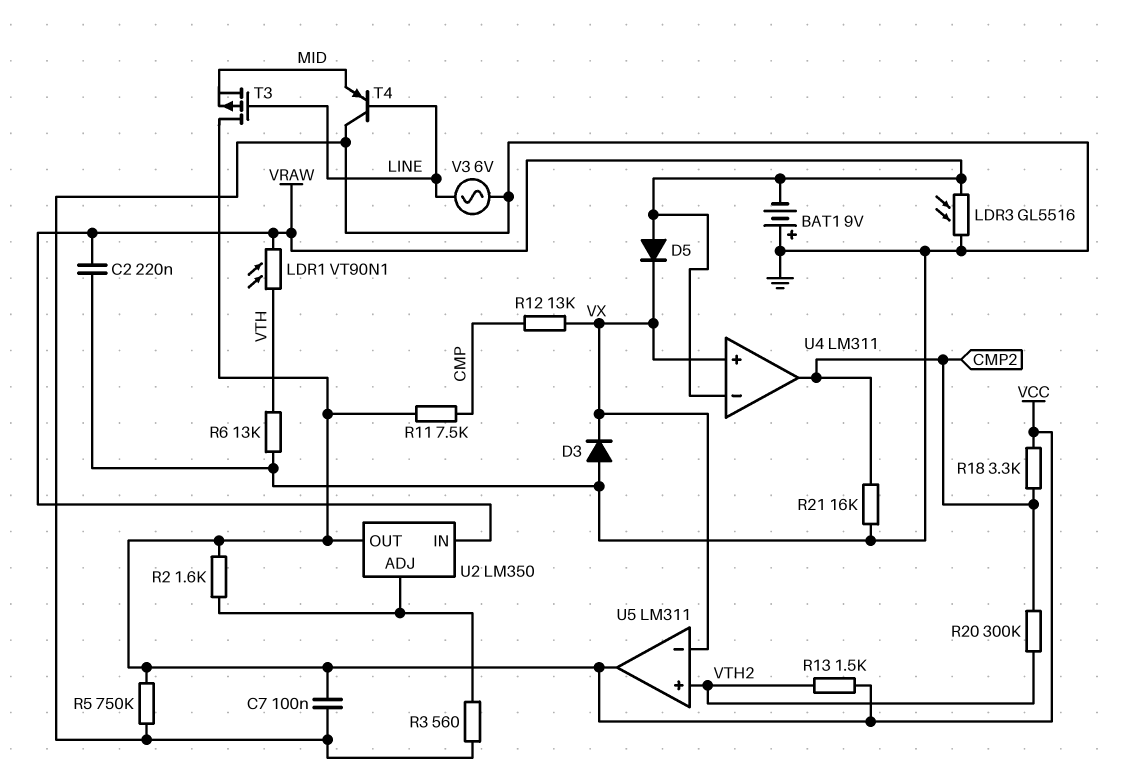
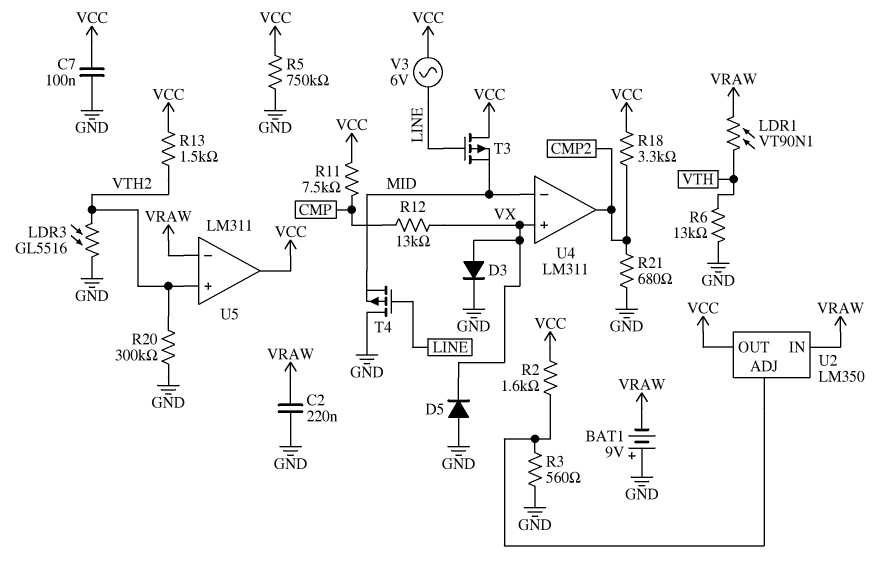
D3: diode (A GND, K VX) -> diode (A VX, K GND)
D5: diode (A VRAW, K VX) -> diode (A GND, K VX)
LDR3: GL5516 (GND, VRAW) -> GL5516 (GND, VTH2)
R20: 300k (CMP2, VTH2) -> 300k (GND, VTH2)
R21: 16k (CMP2, GND) -> 680 (CMP2, GND)
T4: PNP (B LINE, C GND, E MID) -> PMOS (G LINE, D GND, S MID)
U4 pin in-: VRAW -> MID
U5 pin in-: VX -> VRAW
V3: AC 6V (GND, LINE) -> AC 6V (LINE, VCC)

